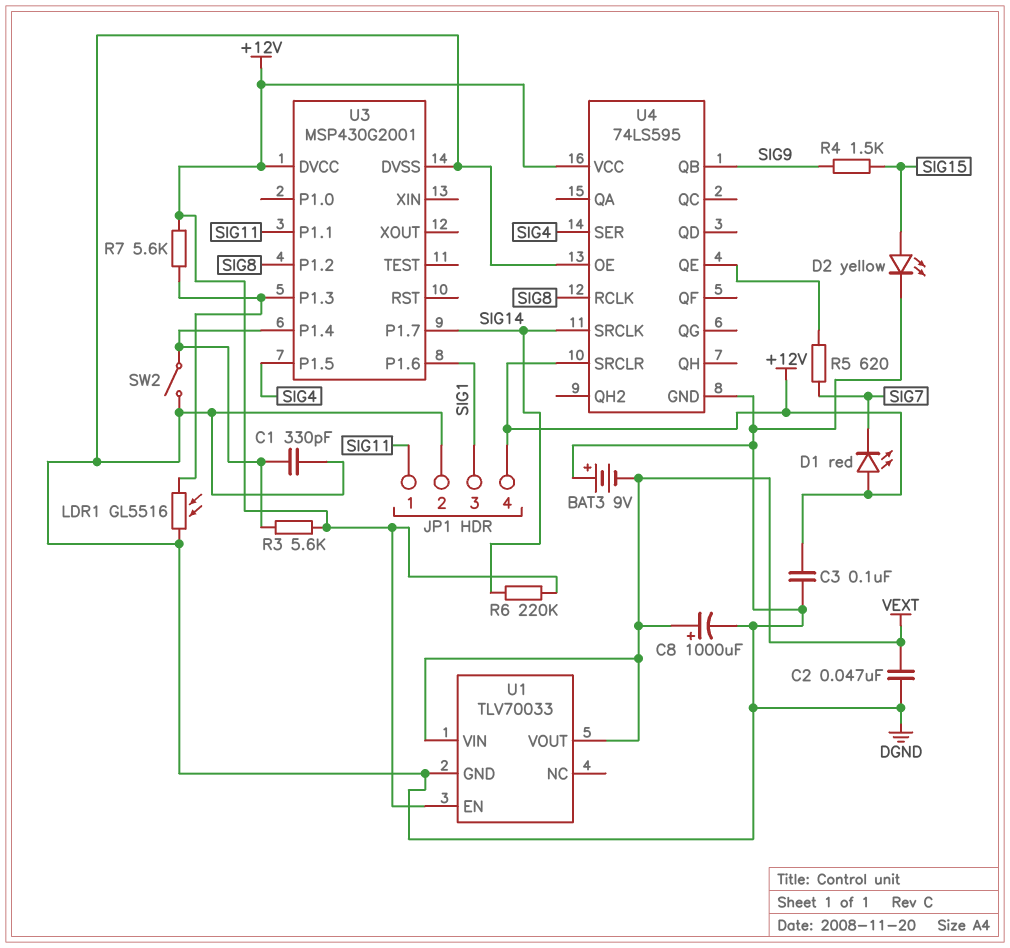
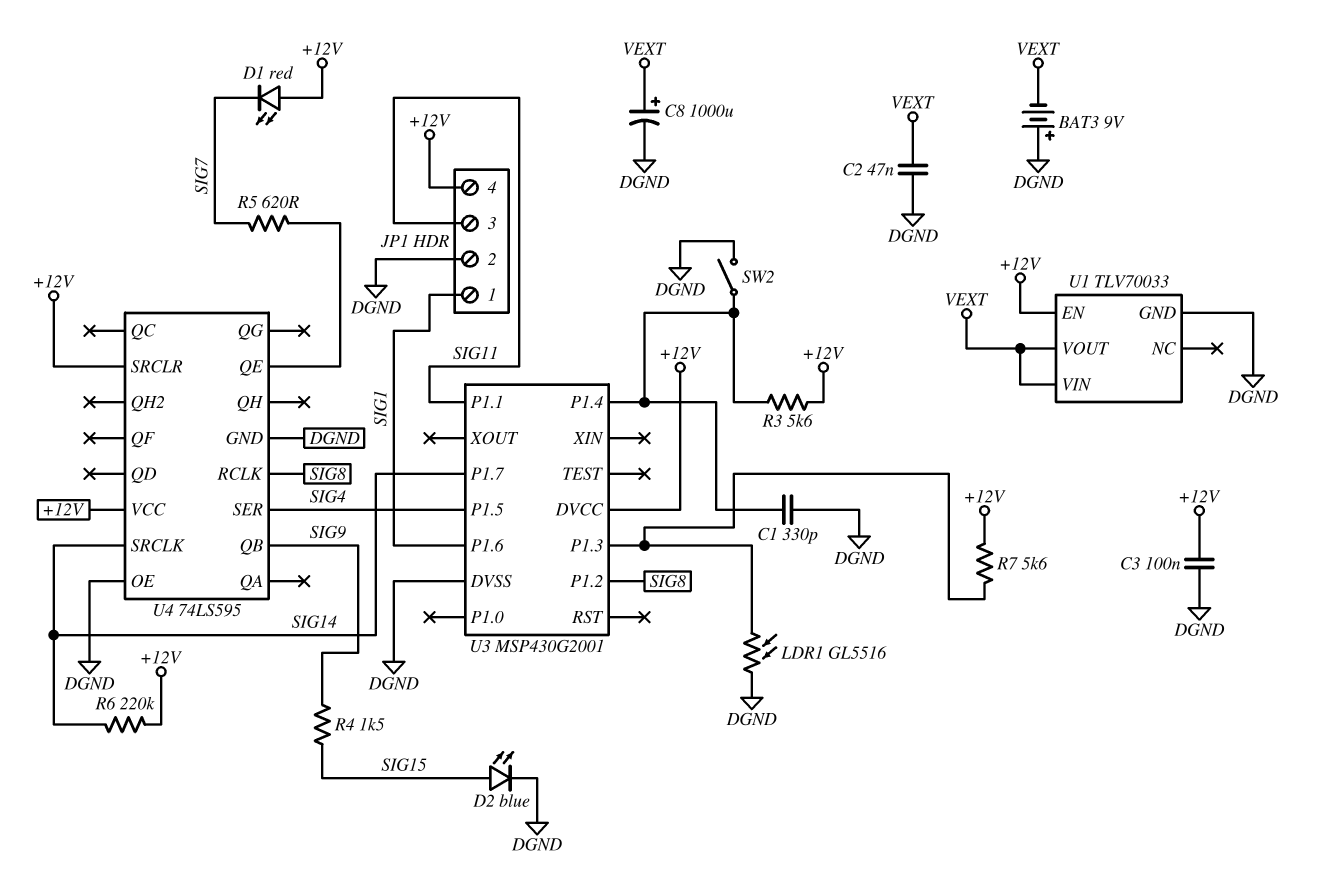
D2: LED yellow (A SIG15, K DGND) -> LED blue (A SIG15, K DGND)
JP1 pin 1: SIG11 -> SIG1
JP1 pin 3: SIG1 -> SIG11

